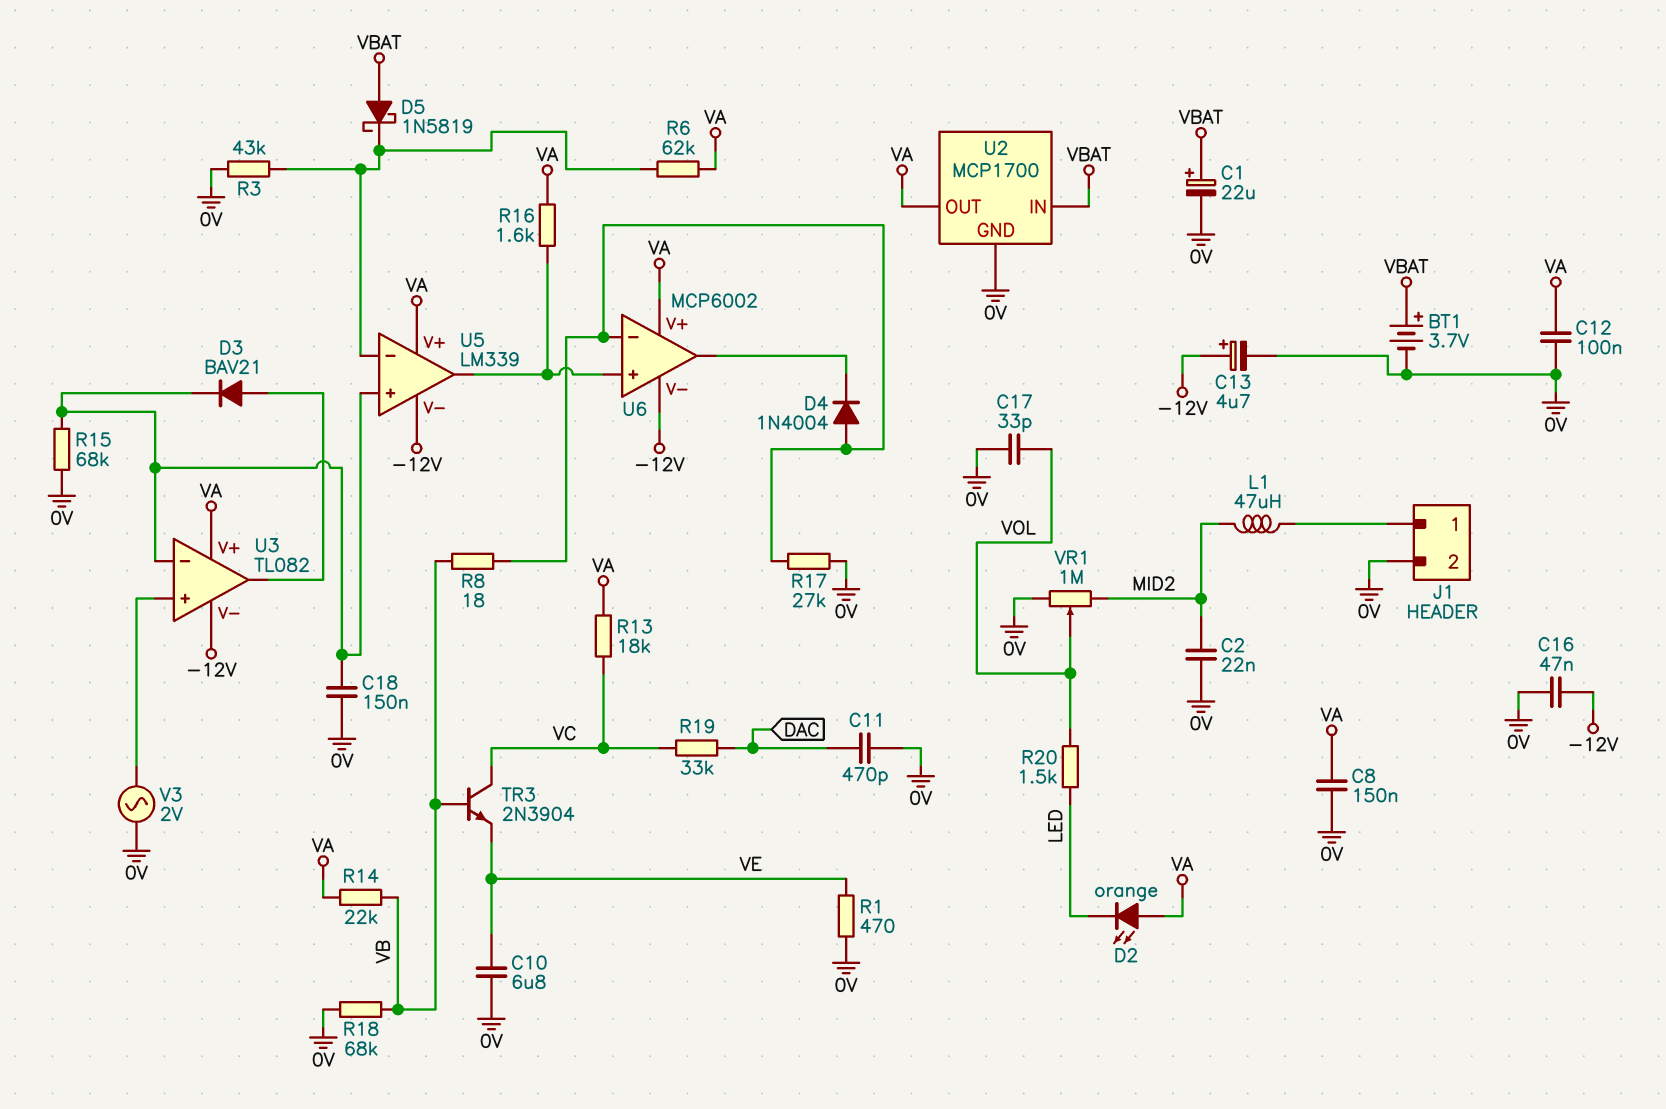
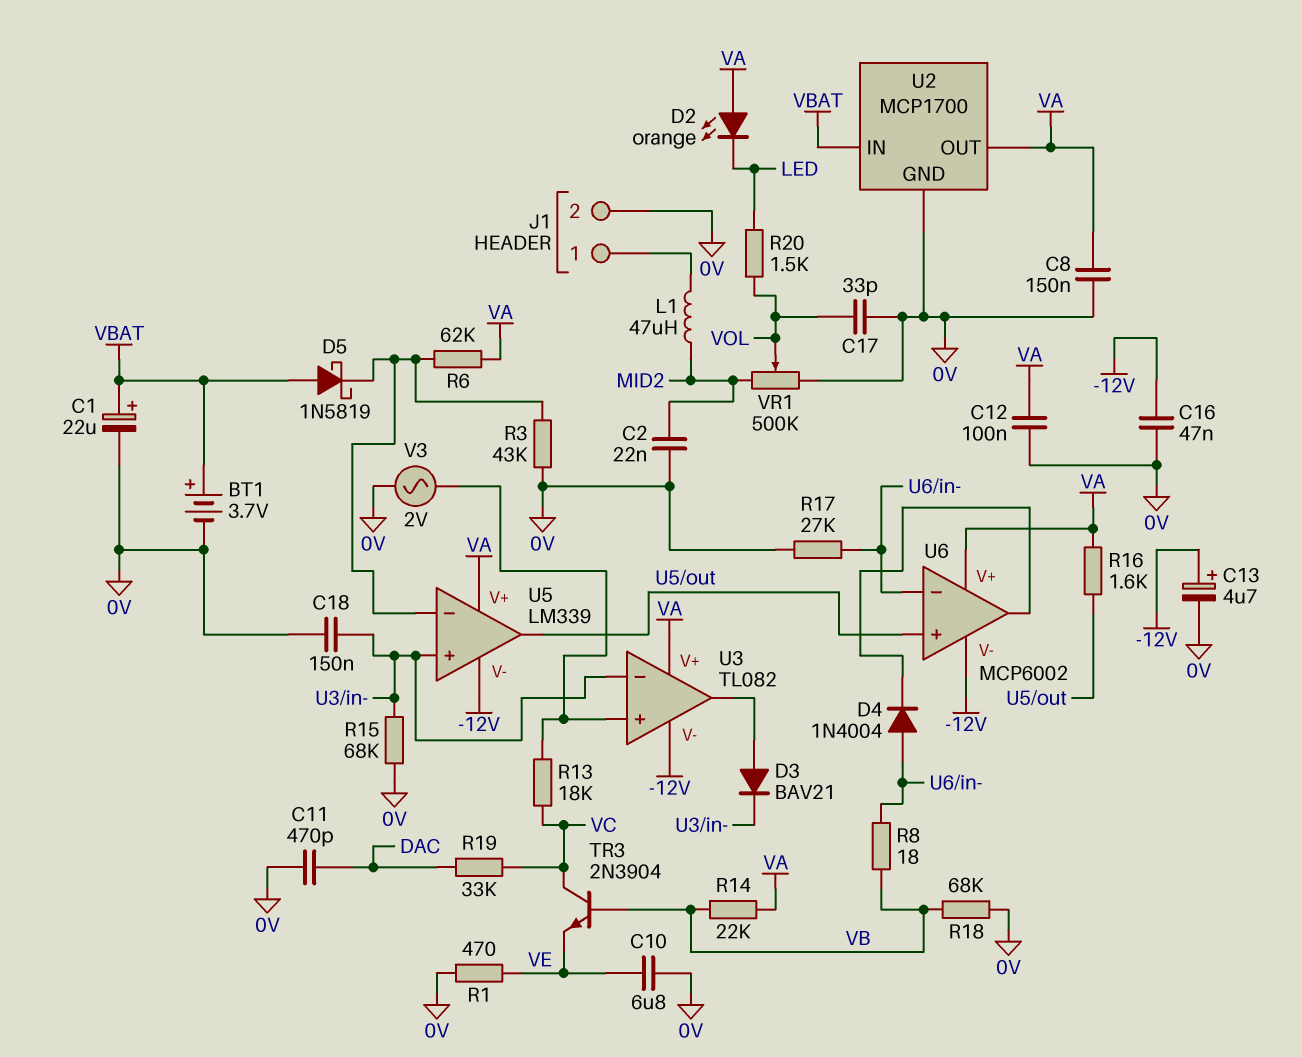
R13: 18k (VA, VC) -> 18k (U3/in+, VC)
VR1: 1M (0V, MID2, wiper VOL) -> 500k (0V, MID2, wiper VOL)

